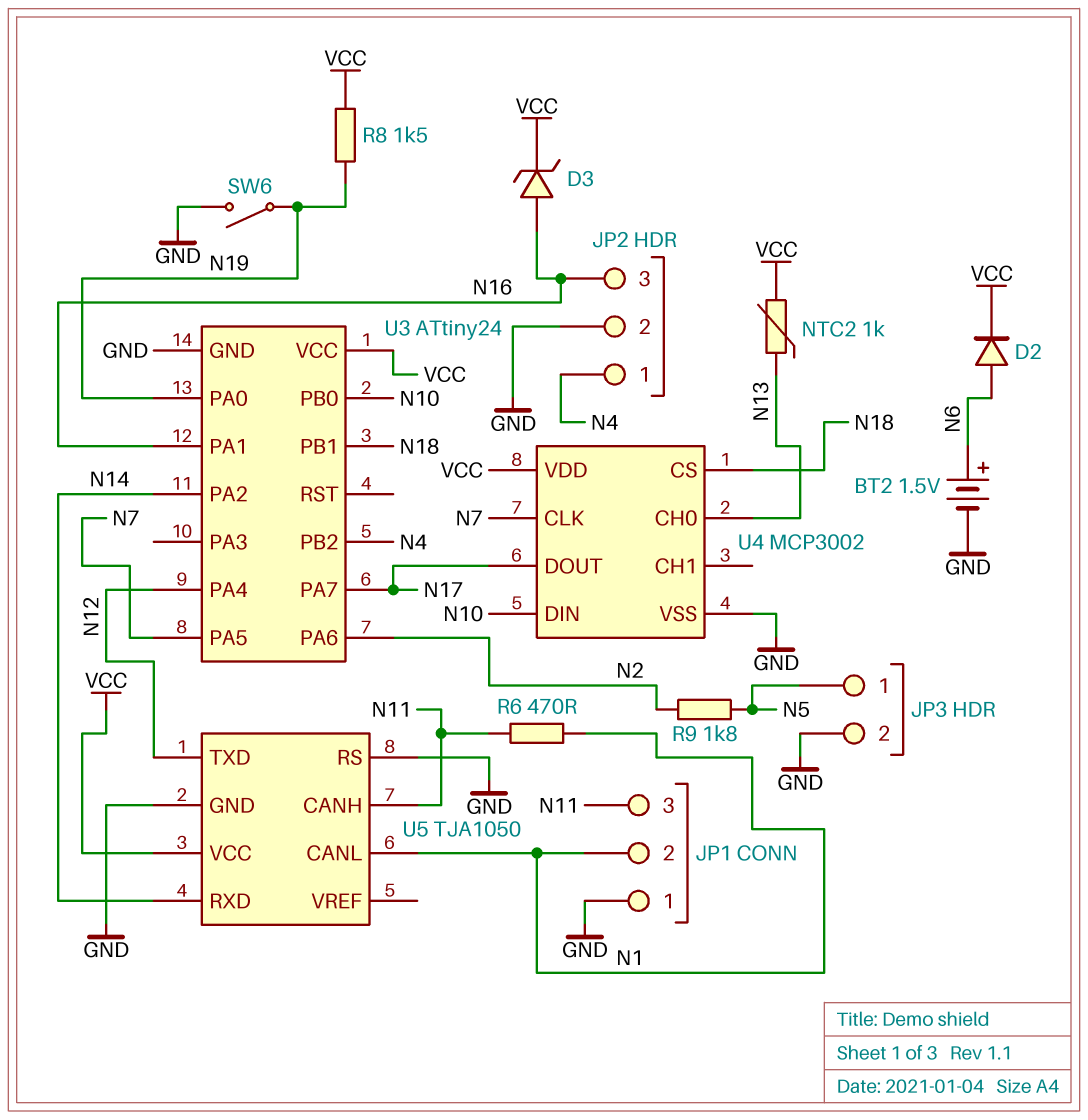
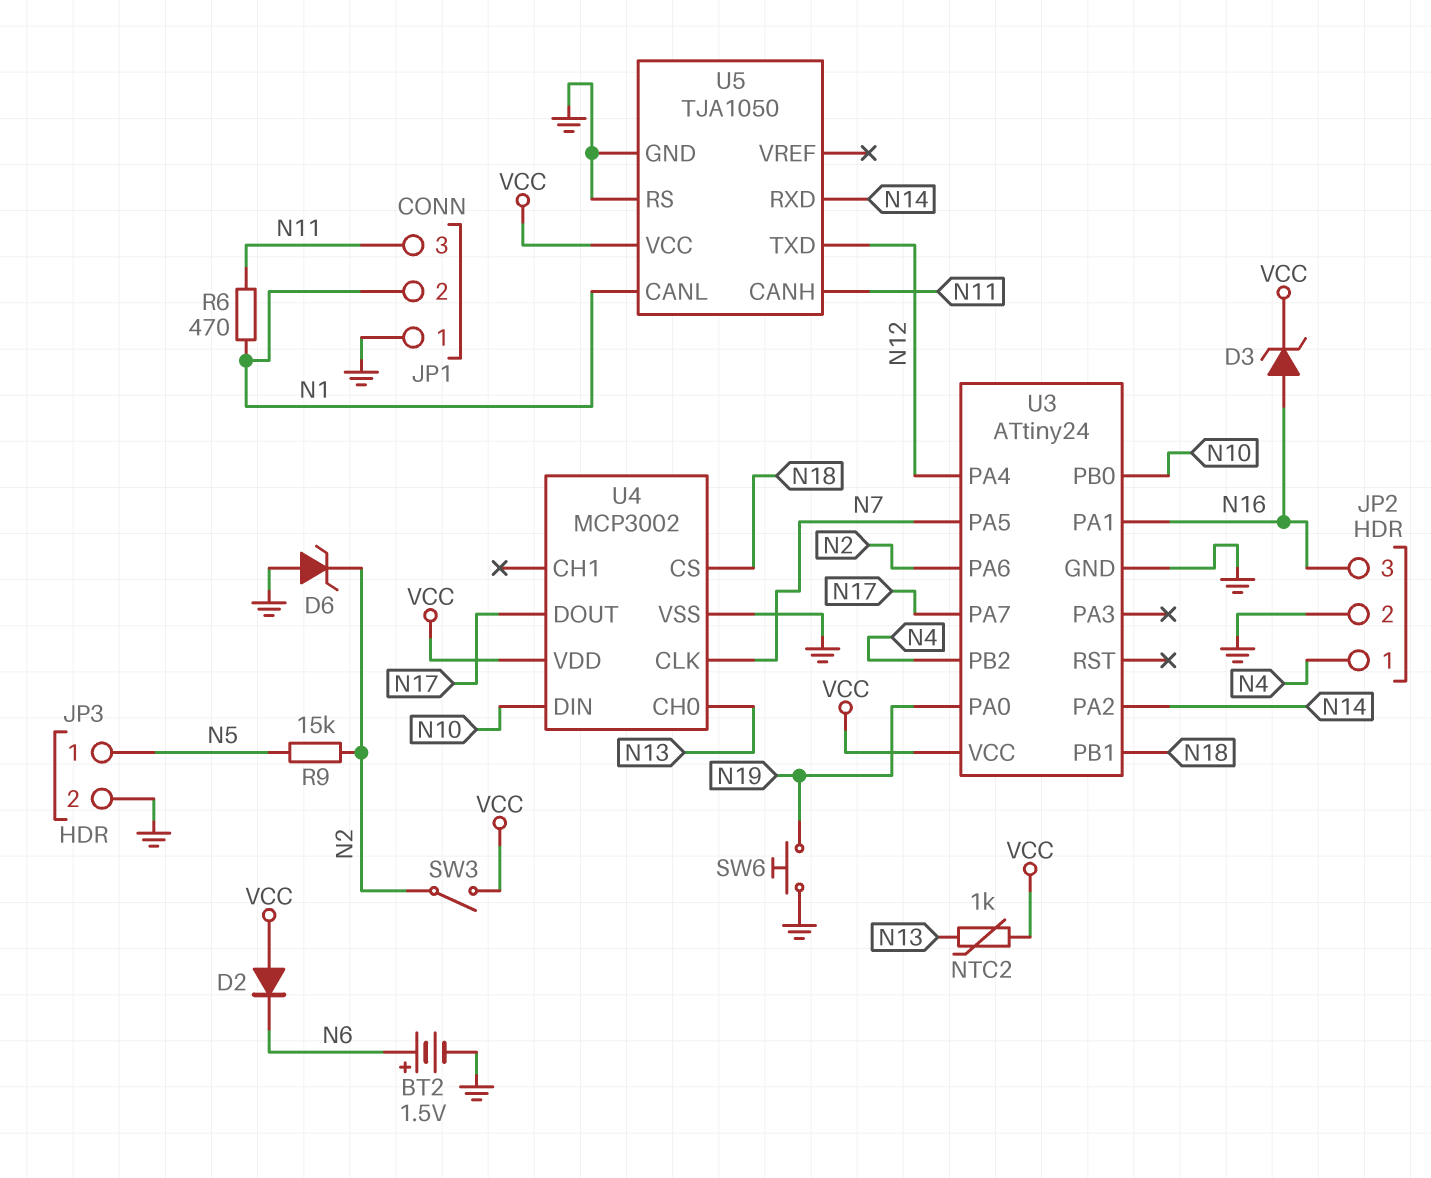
D2: diode (A N6, K VCC) -> diode (A VCC, K N6)
D6: none -> zener (A GND, K N2)
R8: 1.5k (N19, VCC) -> none
R9: 1.8k (N2, N5) -> 15k (N2, N5)
SW3: none -> switch (N2, VCC)
SW6: switch (GND, N19) -> button (GND, N19)

